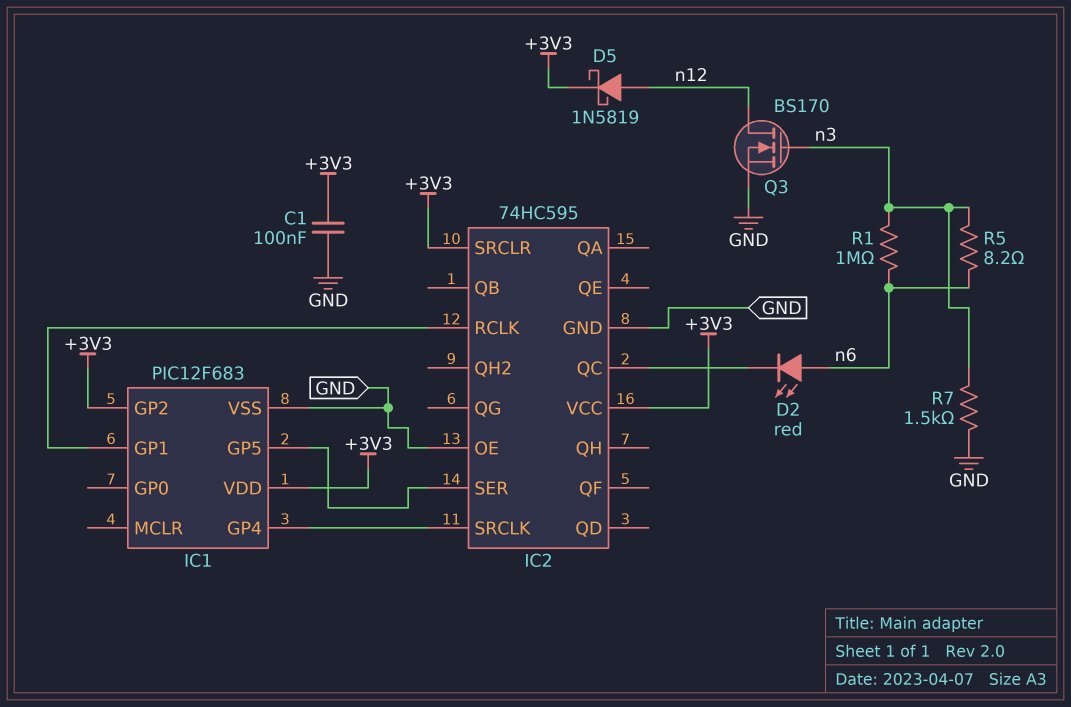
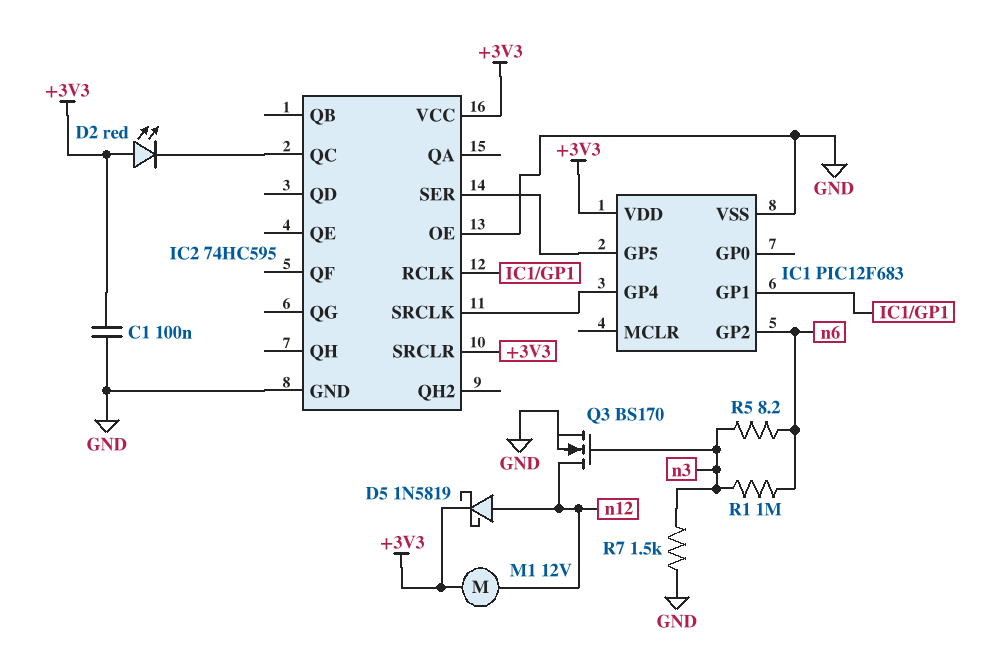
D2: LED red (A n6, K IC2/QC) -> LED red (A +3V3, K IC2/QC)
IC1 pin GP2: +3V3 -> n6
M1: none -> motor 12V (+3V3, n12)

